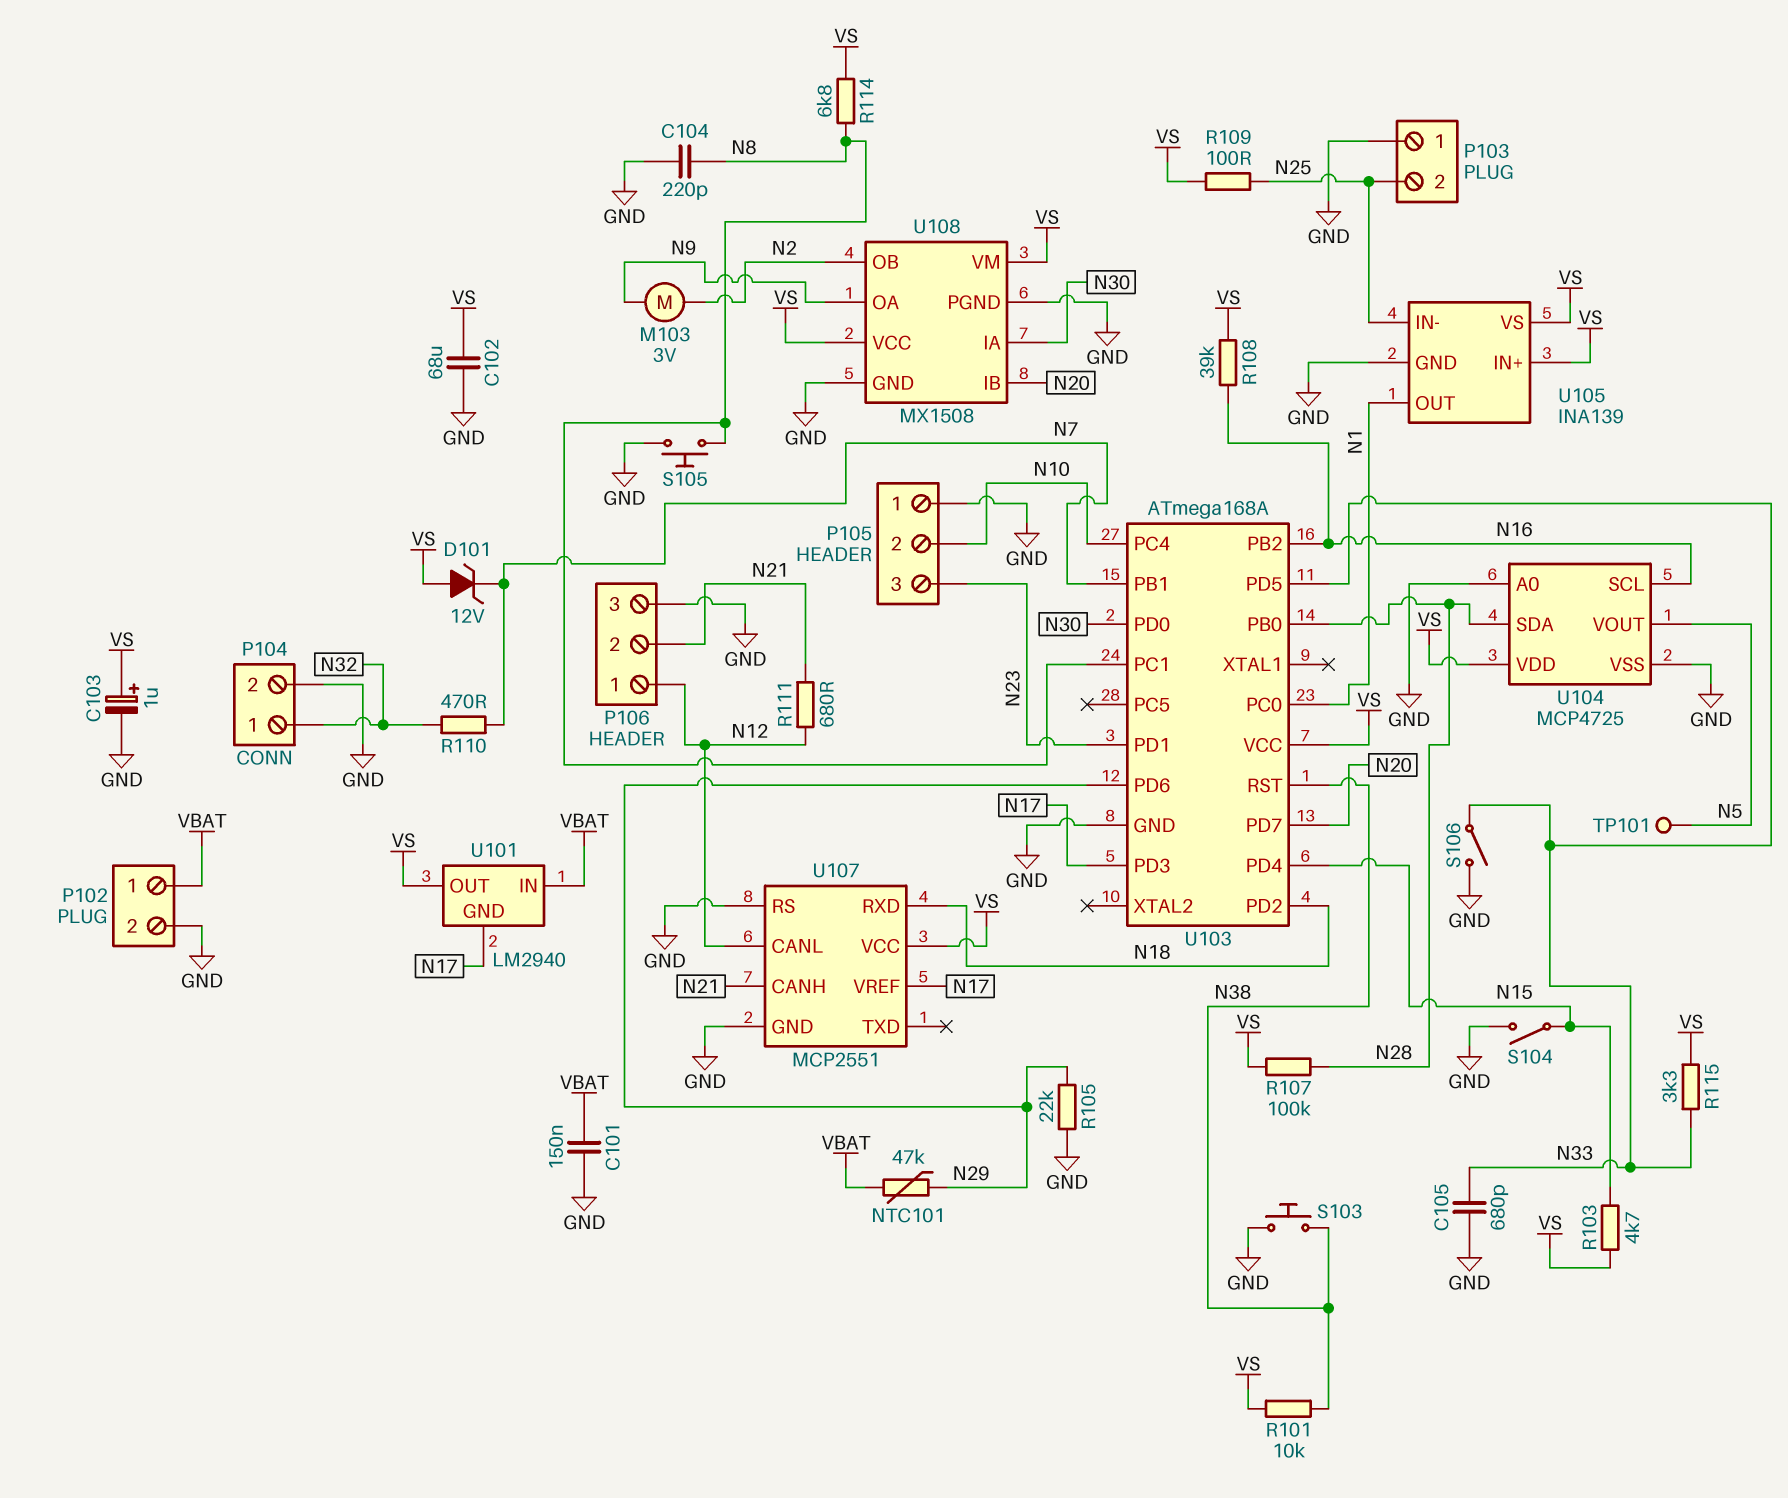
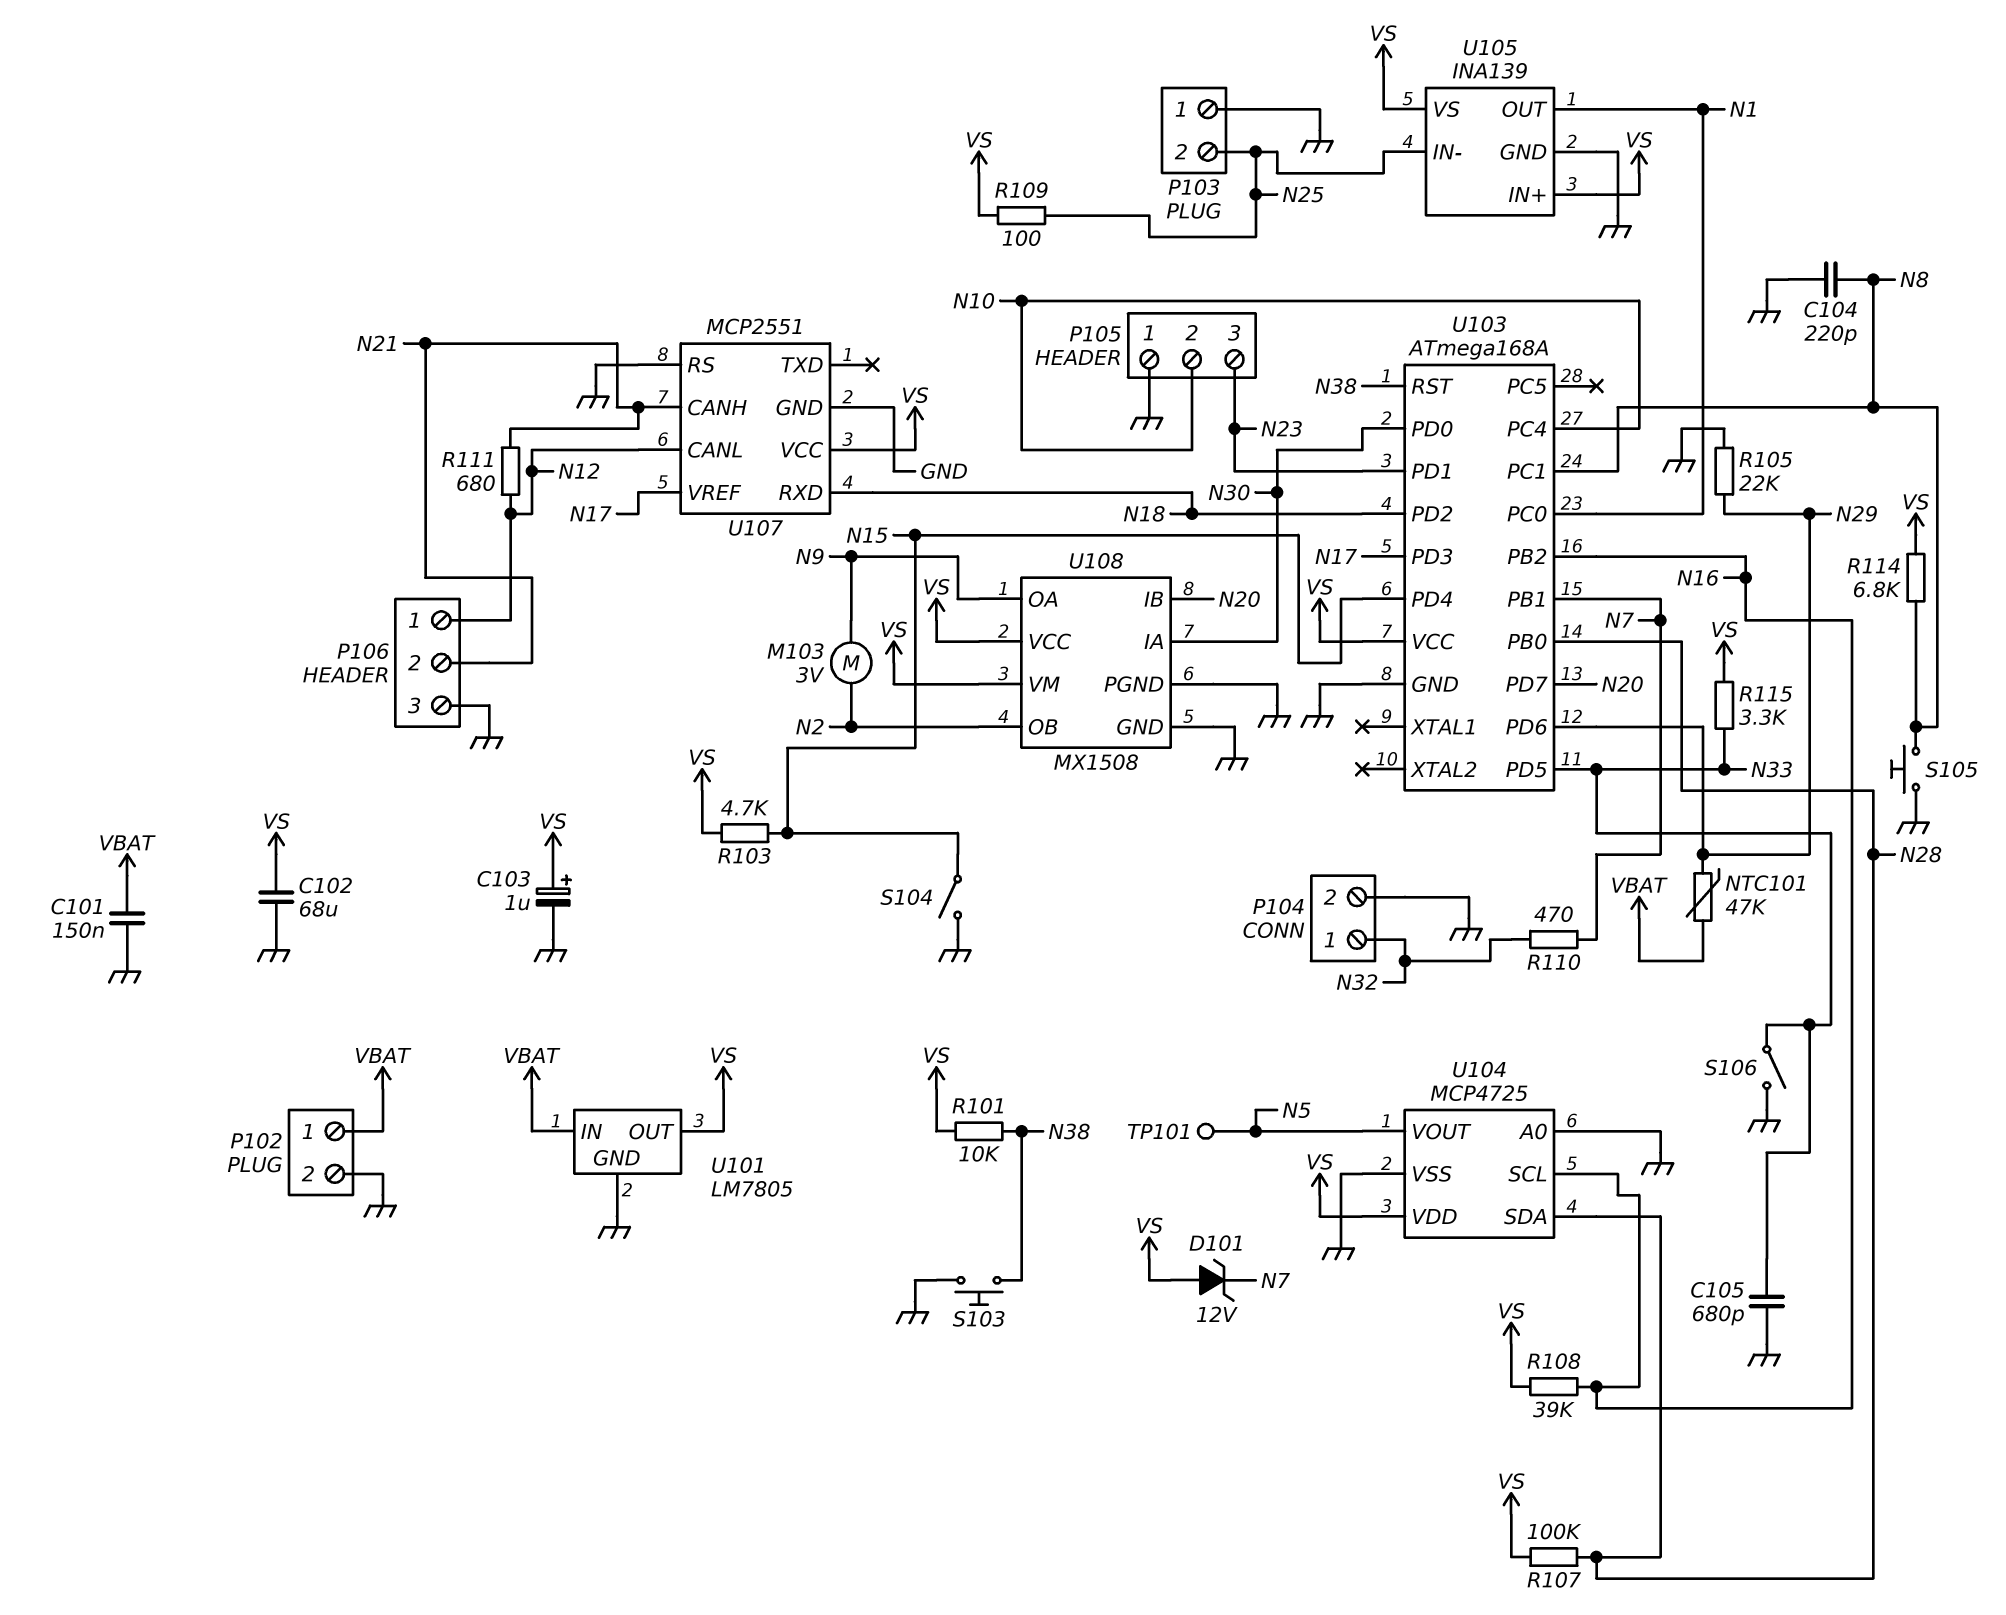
U101: LM2940 -> LM7805
U101 pin GND: N17 -> GND

